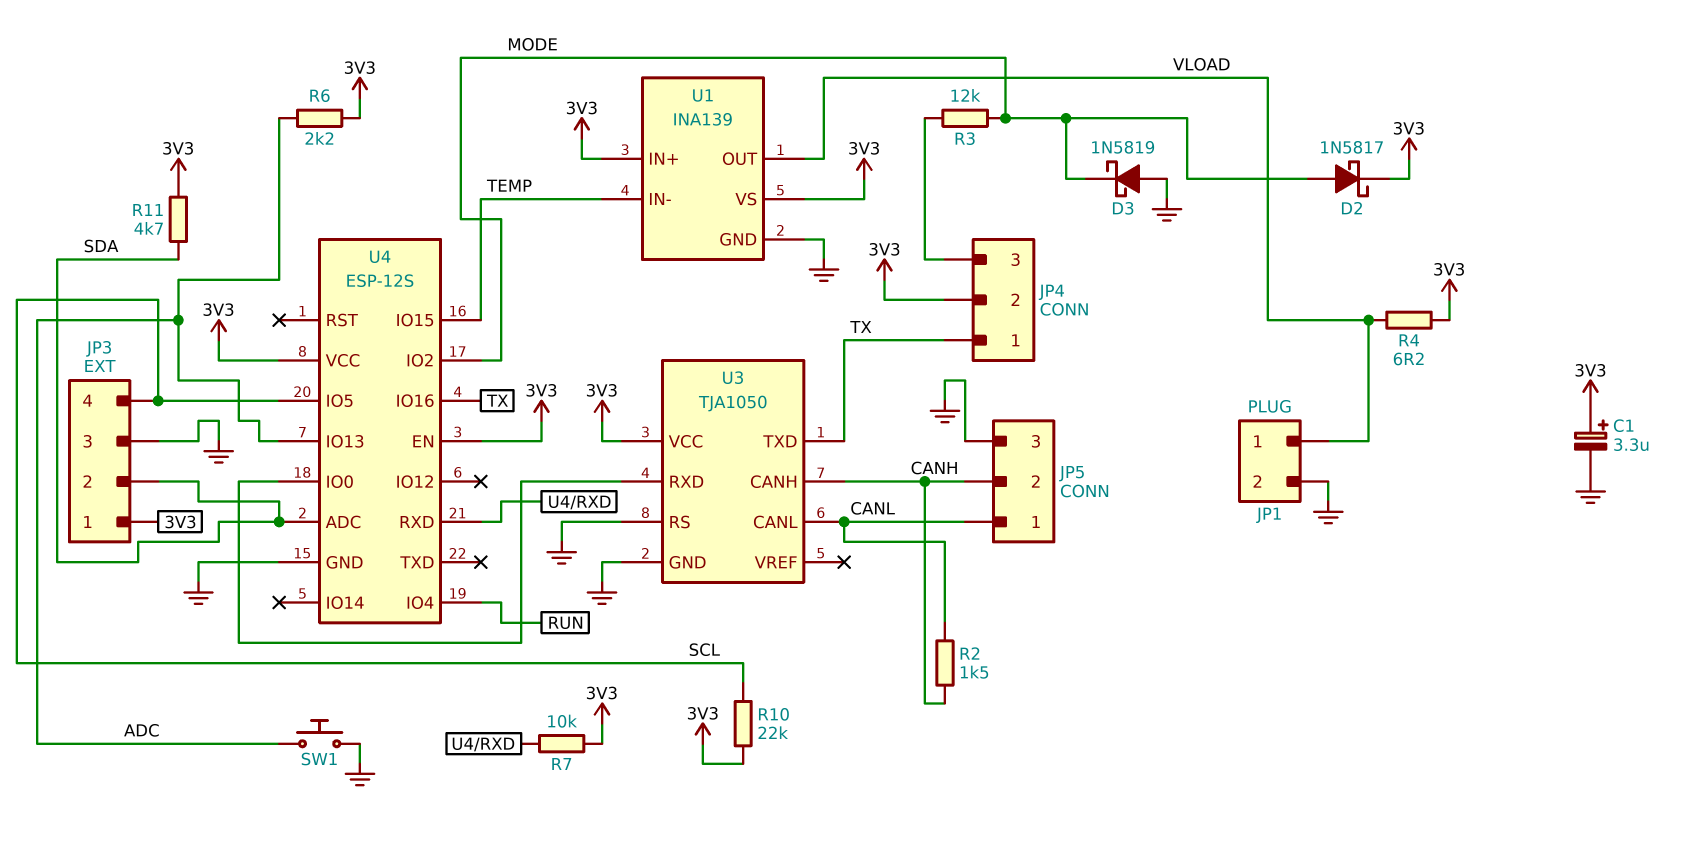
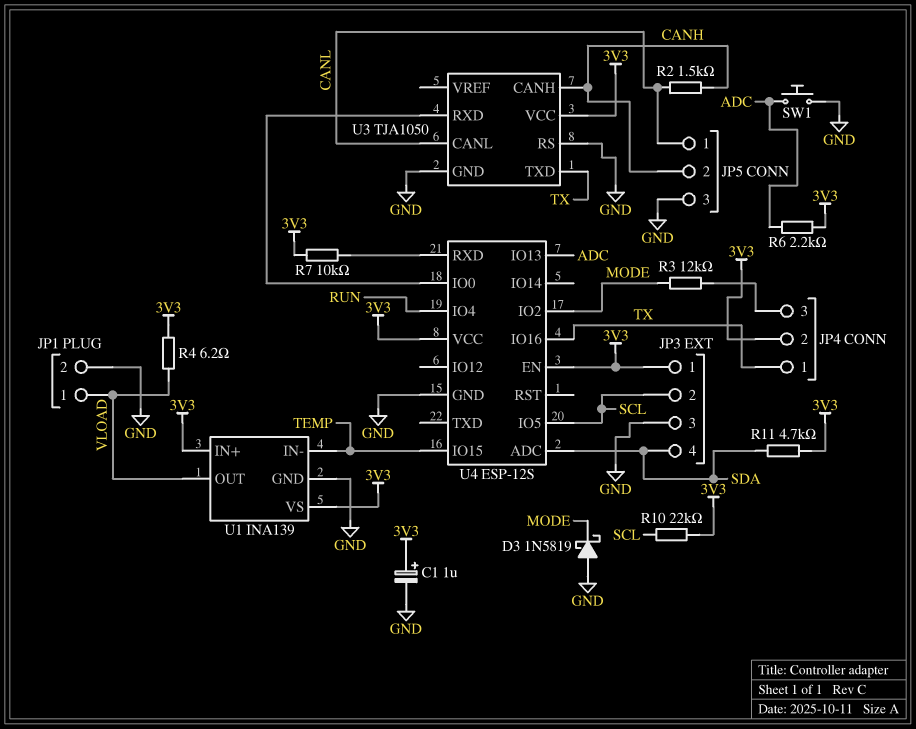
C1: 3.3uF (plus 3V3, minus GND) -> 1uF (plus 3V3, minus GND)
D2: schottky 1N5817 (A MODE, K 3V3) -> none
JP3 pin 2: SDA -> SCL
JP3 pin 4: SCL -> SDA

